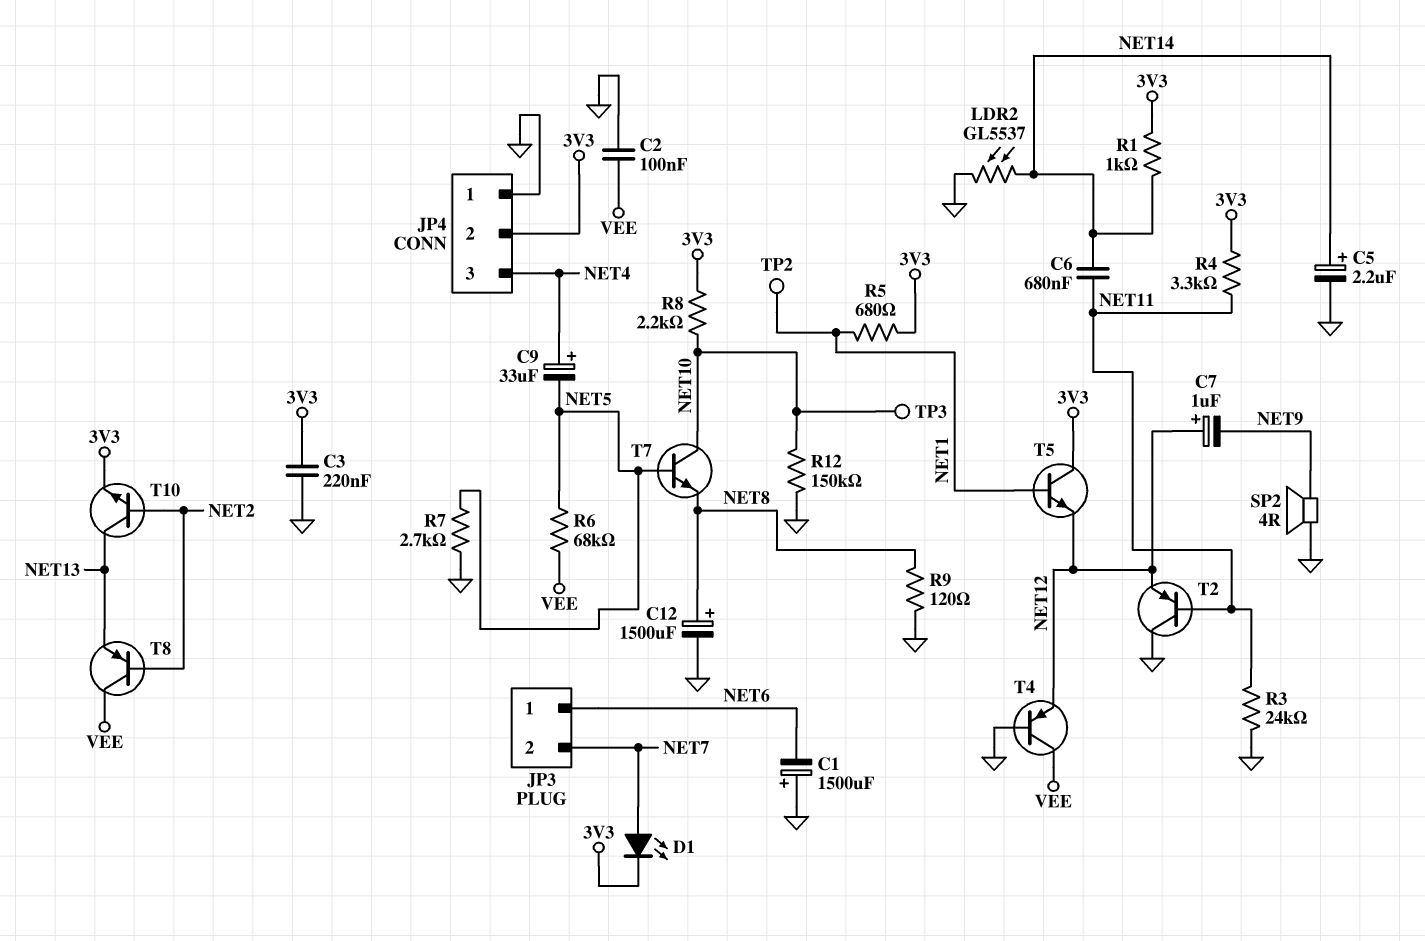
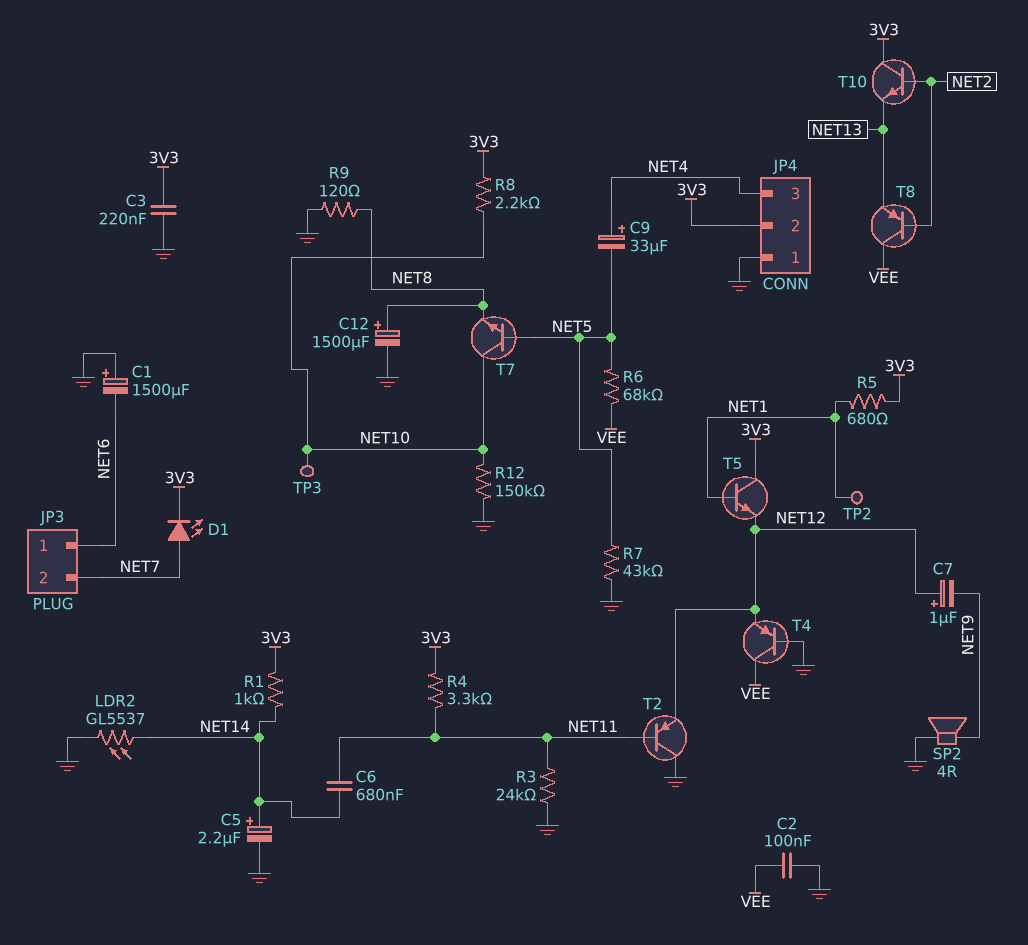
R7: 2.7k (GND, NET5) -> 43k (GND, NET5)
T10: NPN (B NET2, C NET13, E 3V3) -> NPN (B NET2, C 3V3, E NET13)

